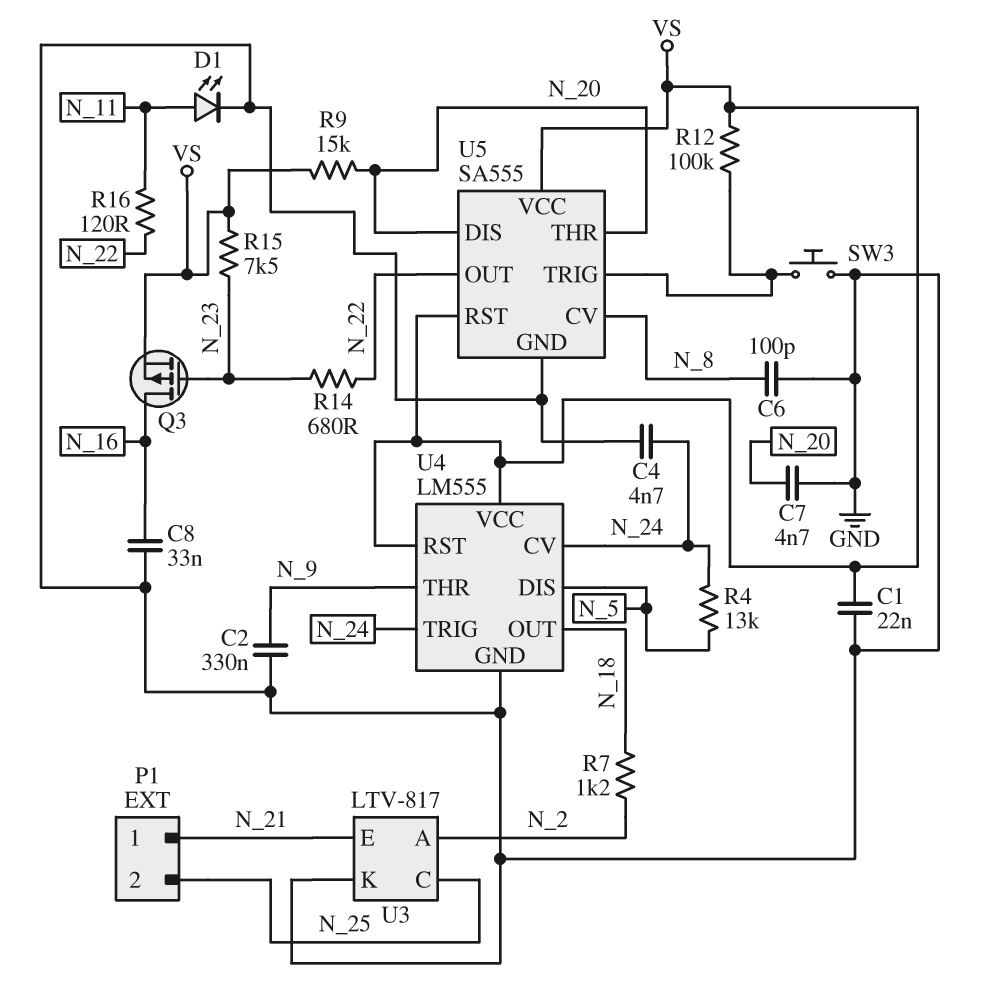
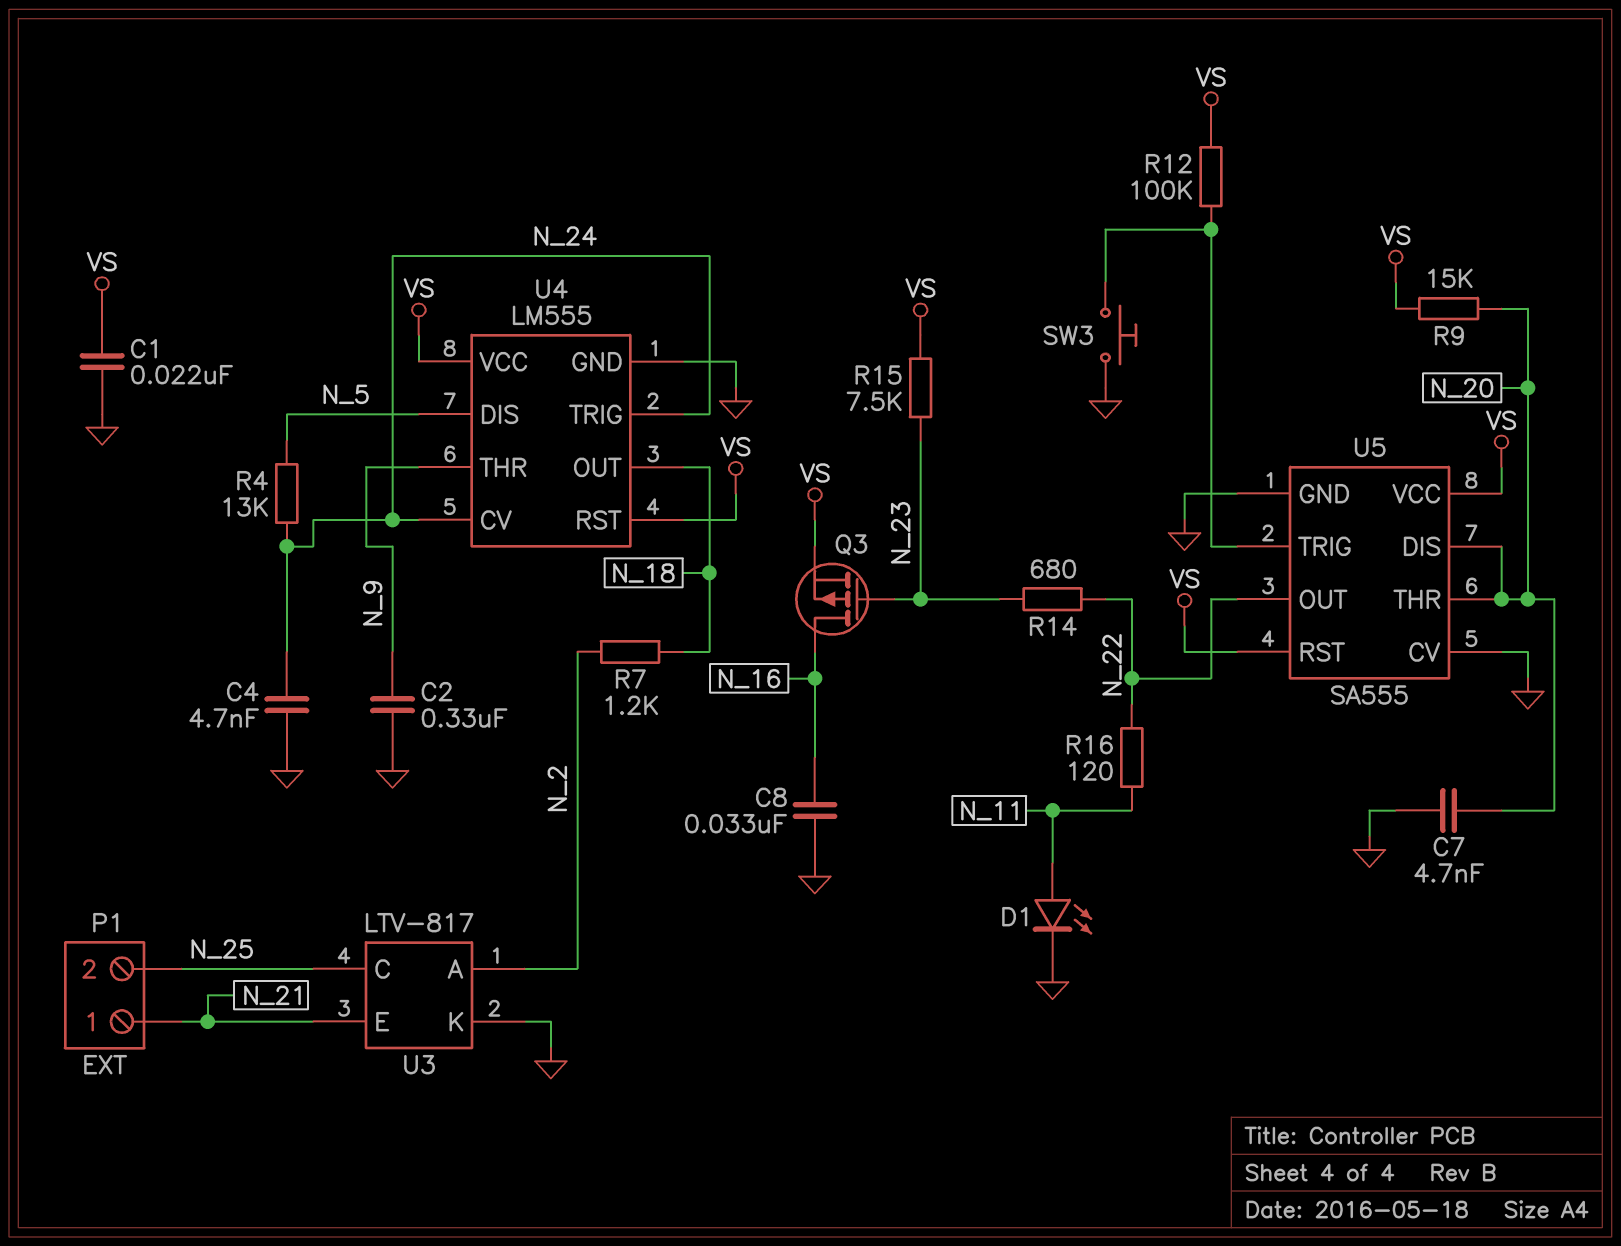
C6: 100pF (GND, N_8) -> none
U5 pin CV: N_8 -> GND

